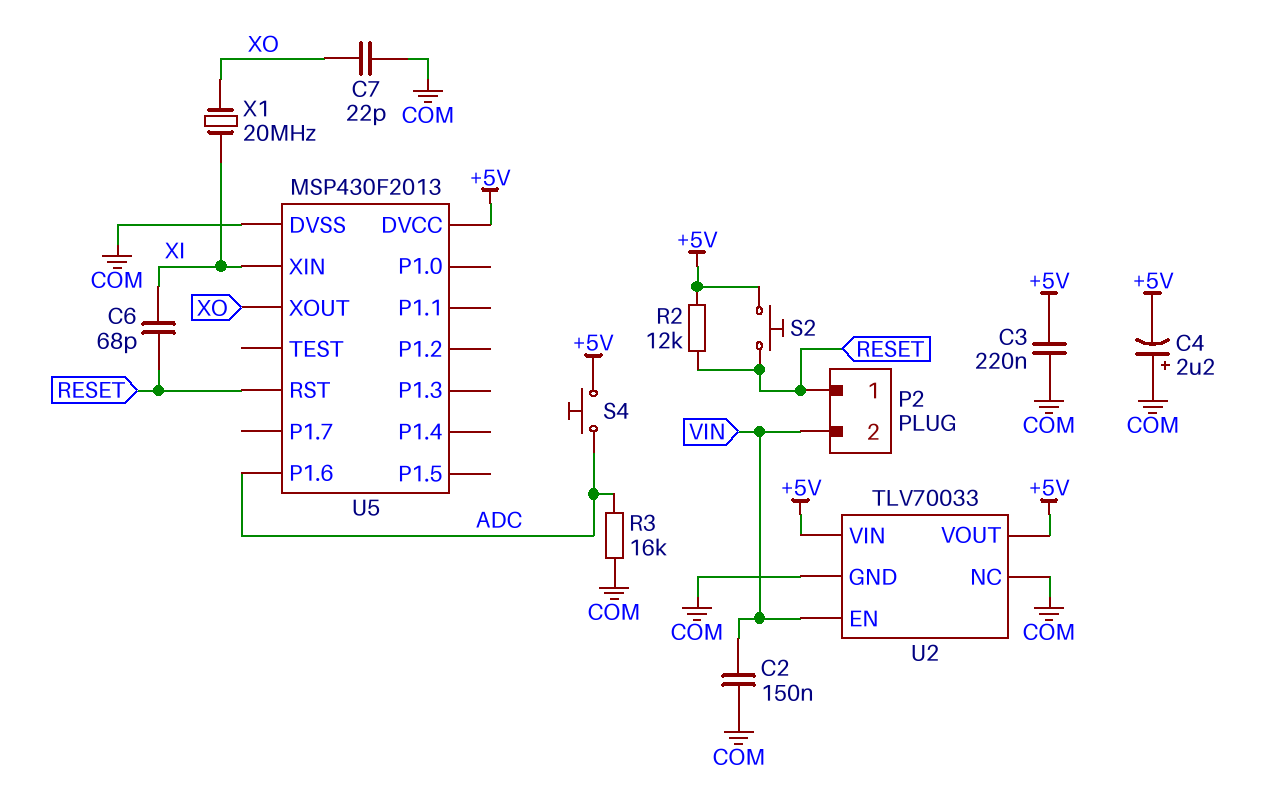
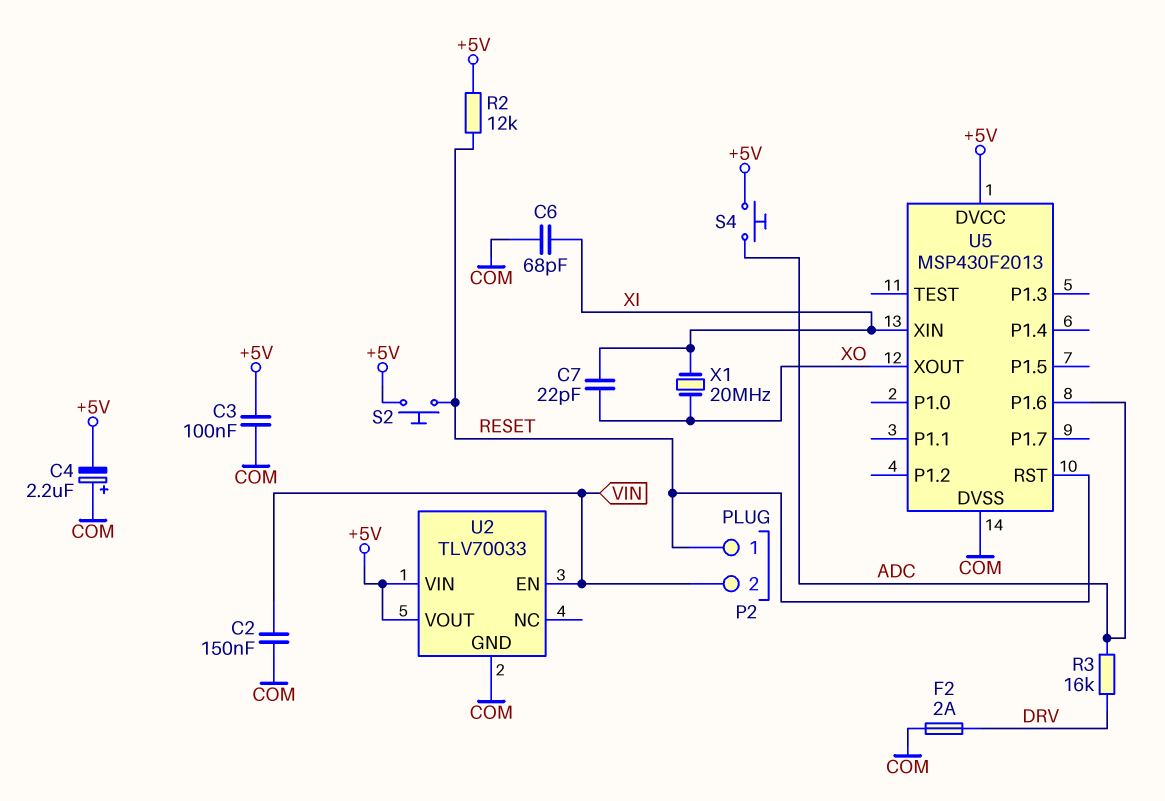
C3: 220nF (+5V, COM) -> 100nF (+5V, COM)
C6: 68pF (RESET, XI) -> 68pF (COM, XI)
C7: 22pF (COM, XO) -> 22pF (XI, XO)
F2: none -> 2A (COM, DRV)
R3: 16k (ADC, COM) -> 16k (ADC, DRV)
U2 pin NC: COM -> none

